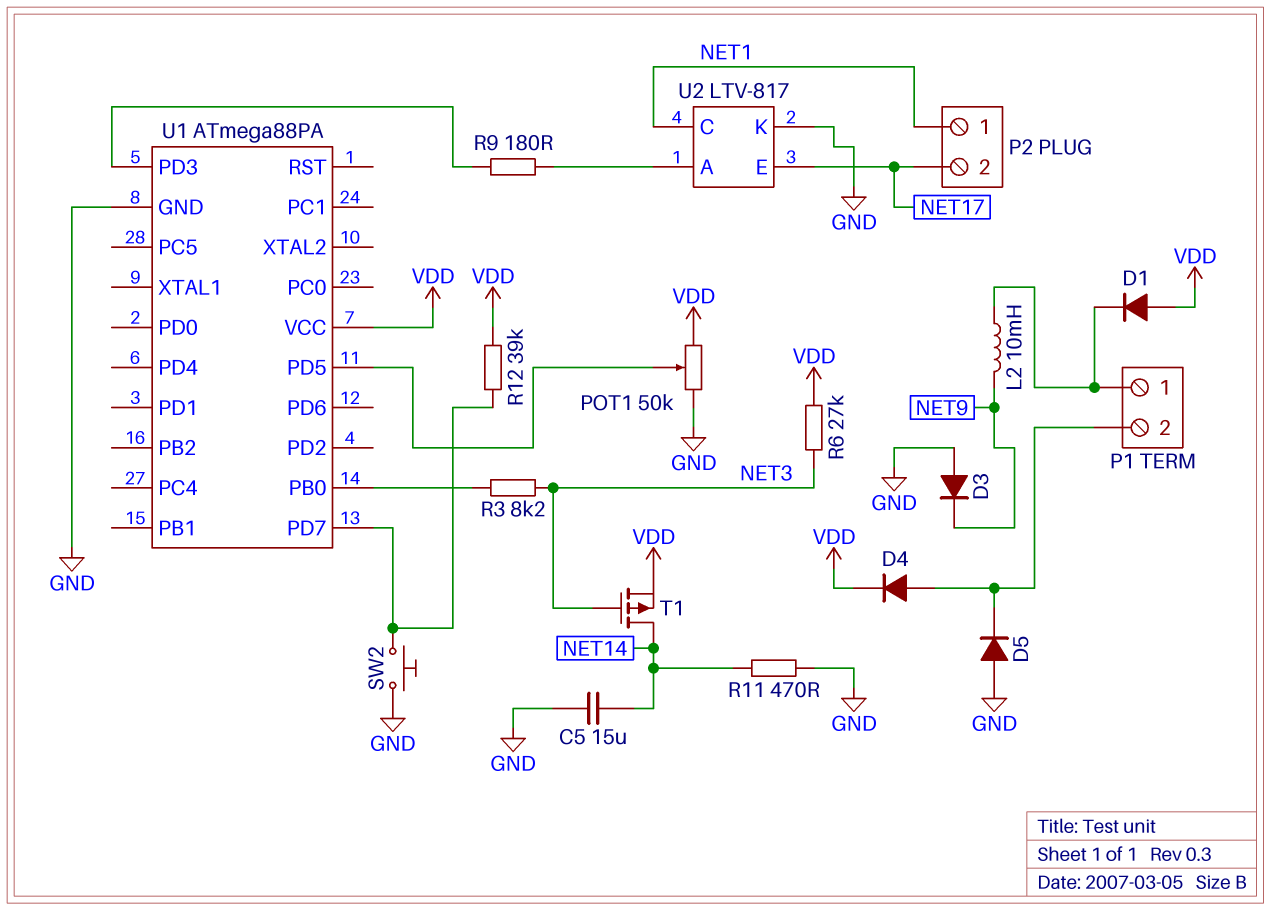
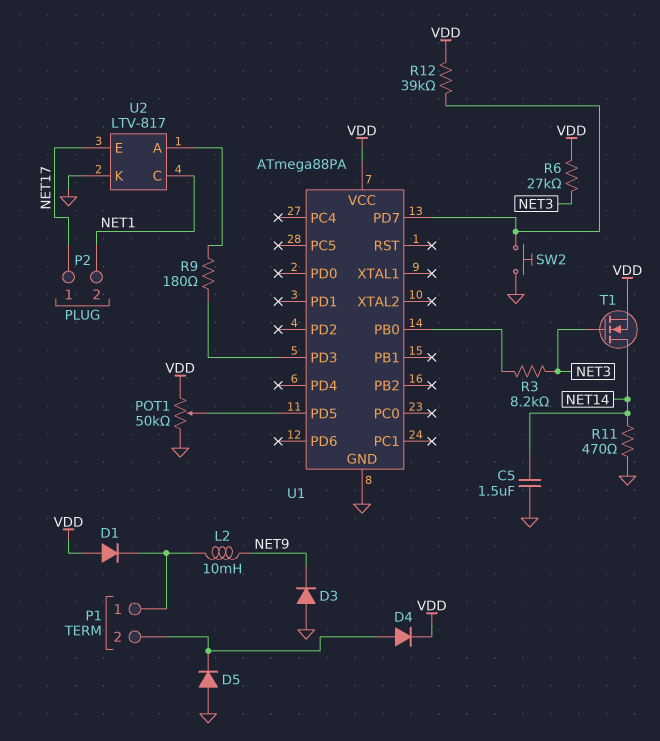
C5: 15uF (GND, NET14) -> 1.5uF (GND, NET14)
P2 pin 1: NET1 -> NET17
P2 pin 2: NET17 -> NET1
T1: PMOS (G NET3, D NET14, S VDD) -> NMOS (G NET3, D NET14, S VDD)

